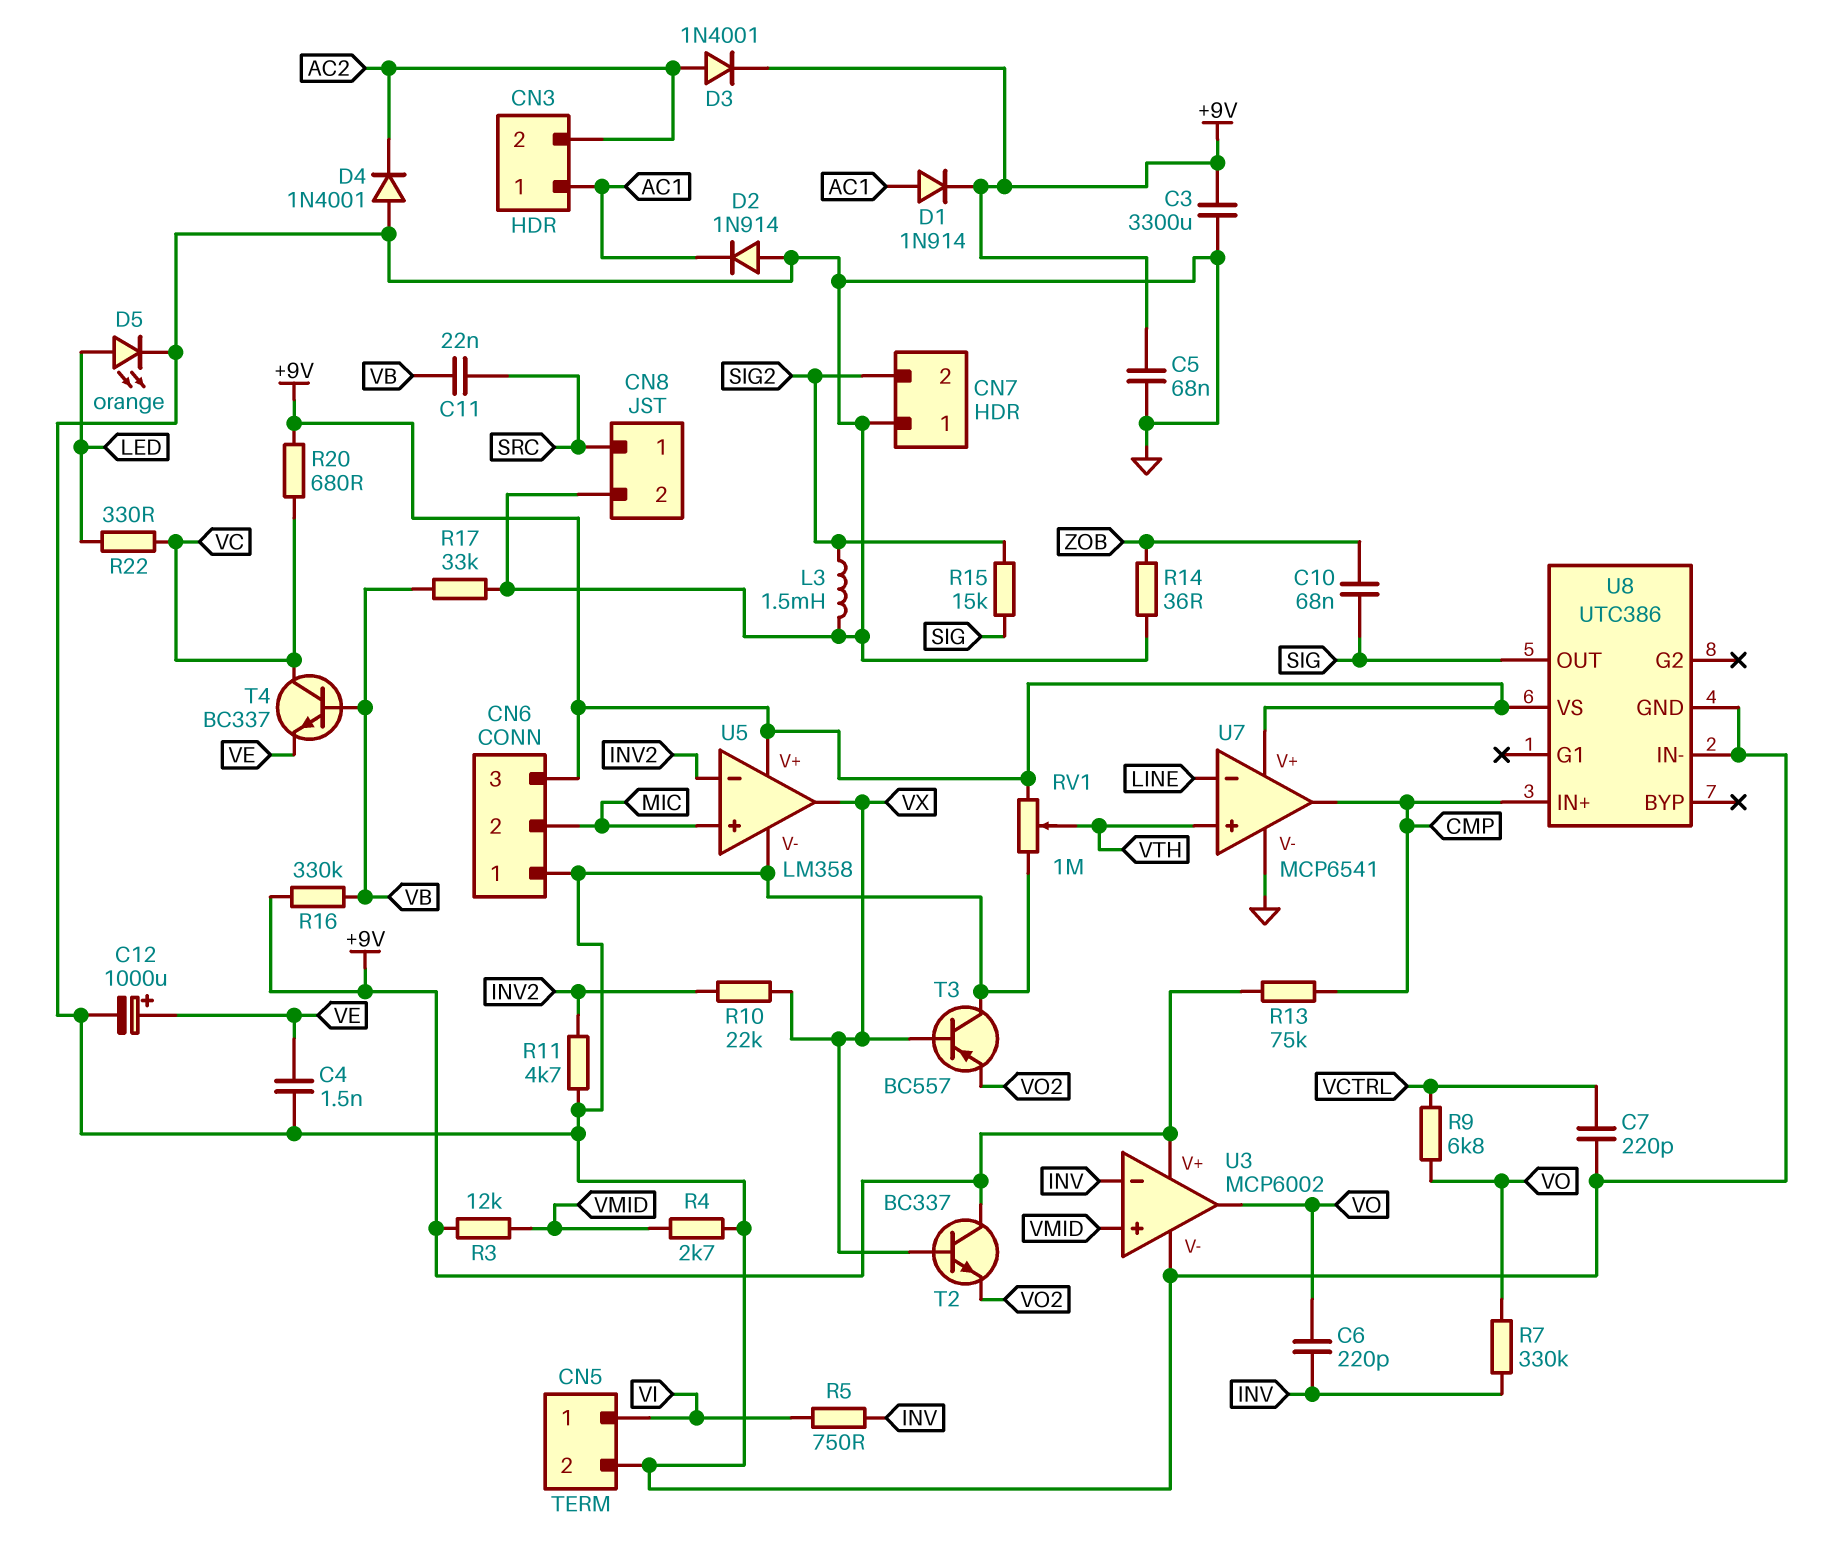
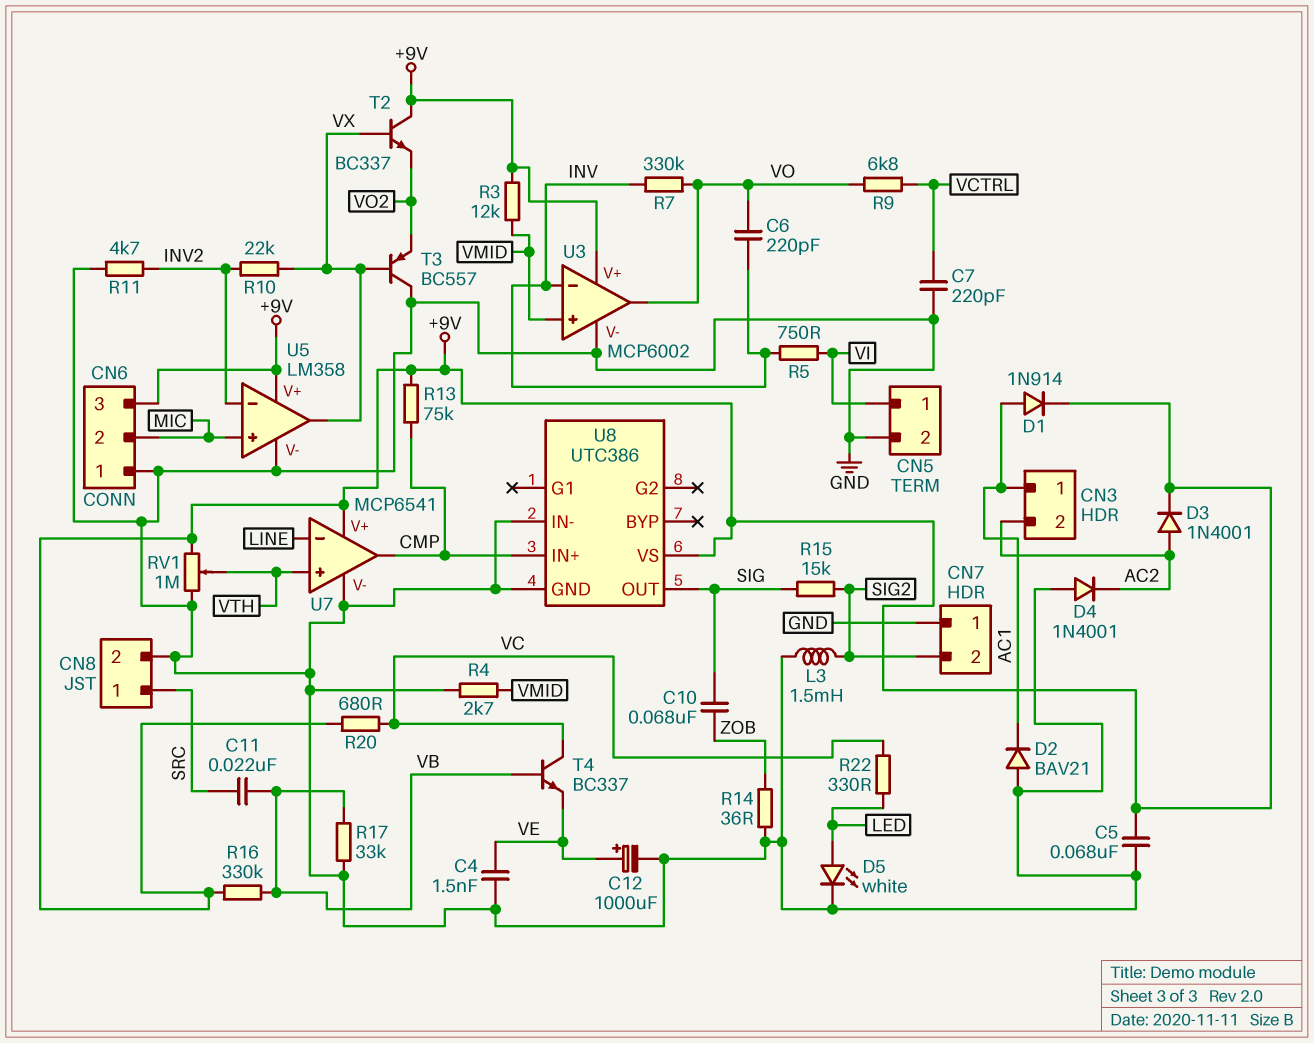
C3: 3300uF (+9V, GND) -> none
D2: diode 1N914 (A GND, K AC1) -> diode BAV21 (A GND, K AC1)
D5: LED orange (A LED, K GND) -> LED white (A LED, K GND)

